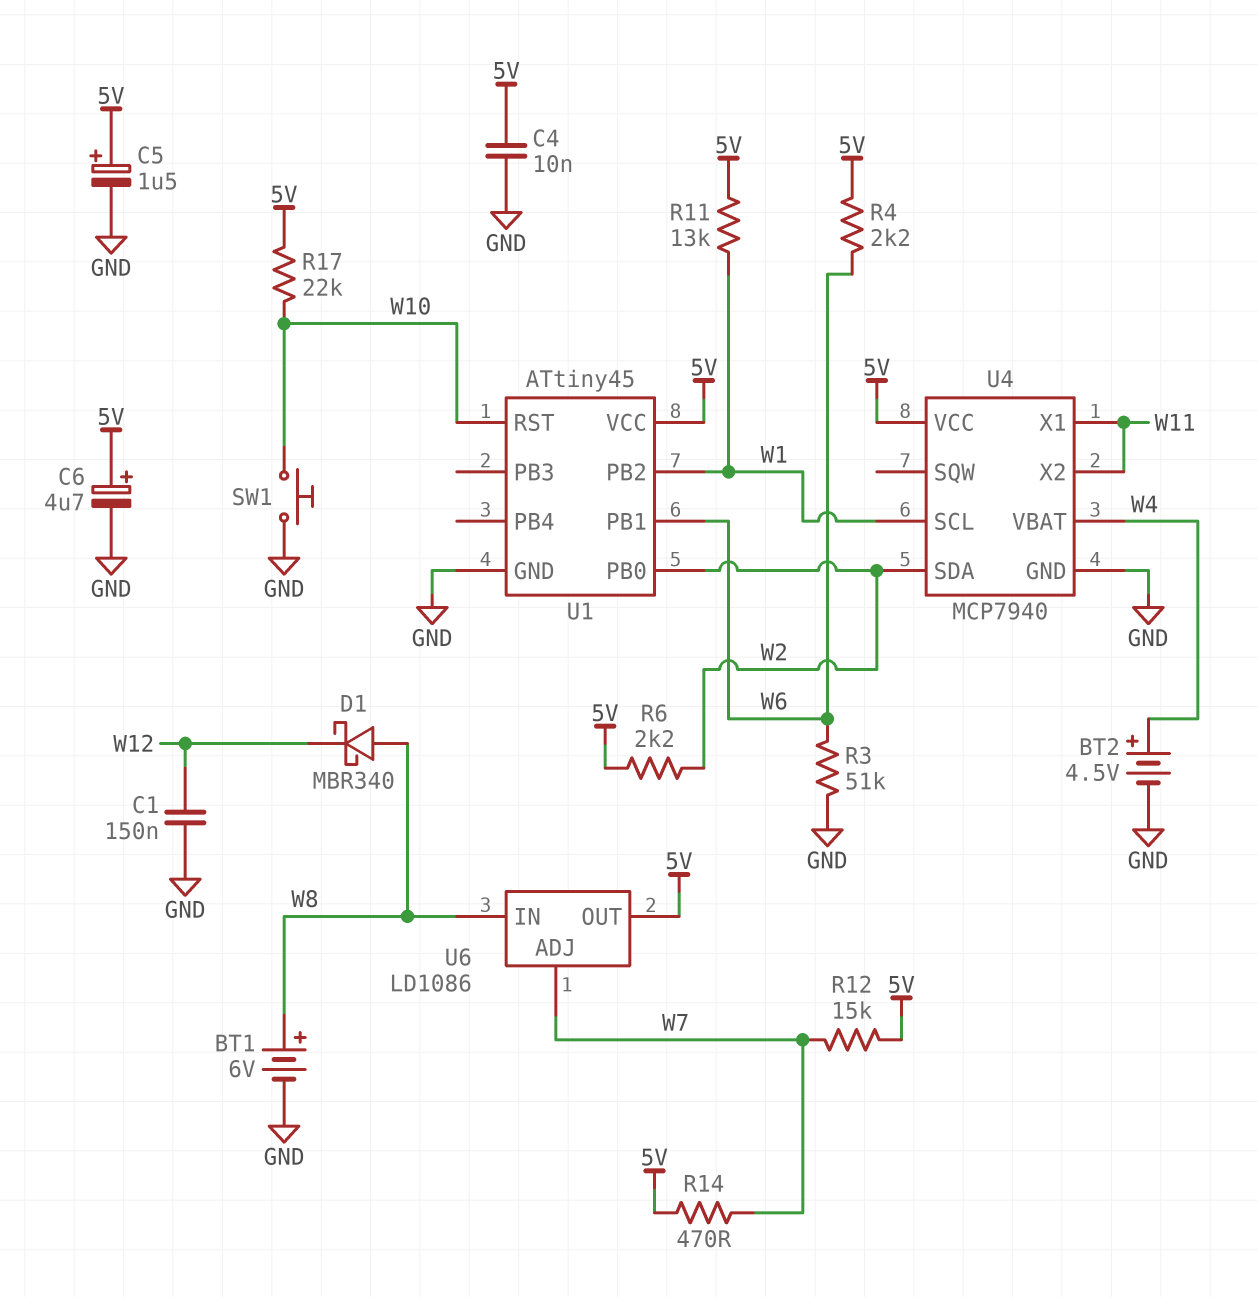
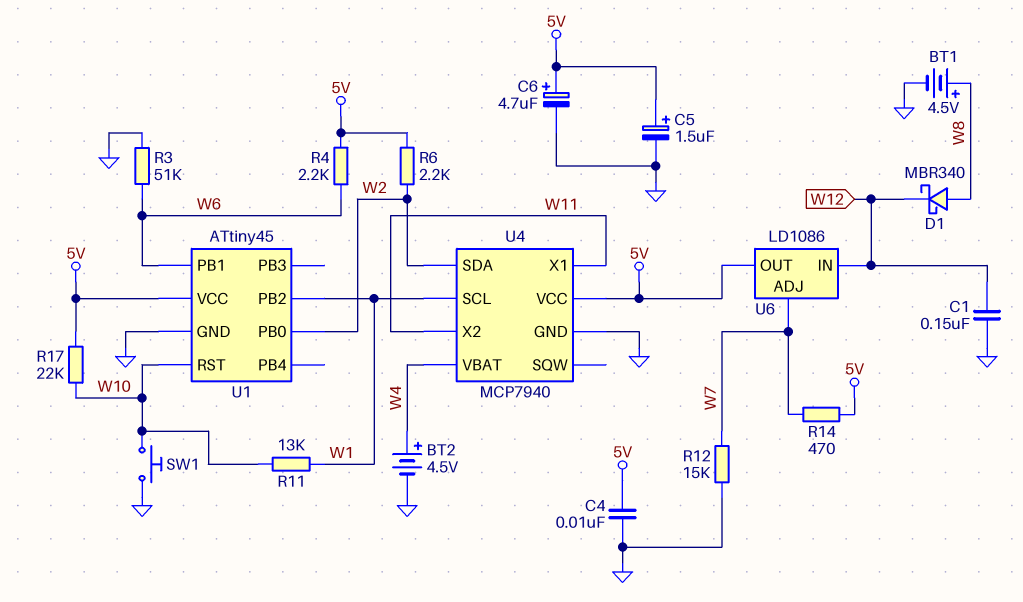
BT1: 6V (plus W8, minus GND) -> 4.5V (plus W8, minus GND)
R11: 13k (5V, W1) -> 13k (W1, W10)
R12: 15k (5V, W7) -> 15k (GND, W7)
U6 pin IN: W8 -> W12

